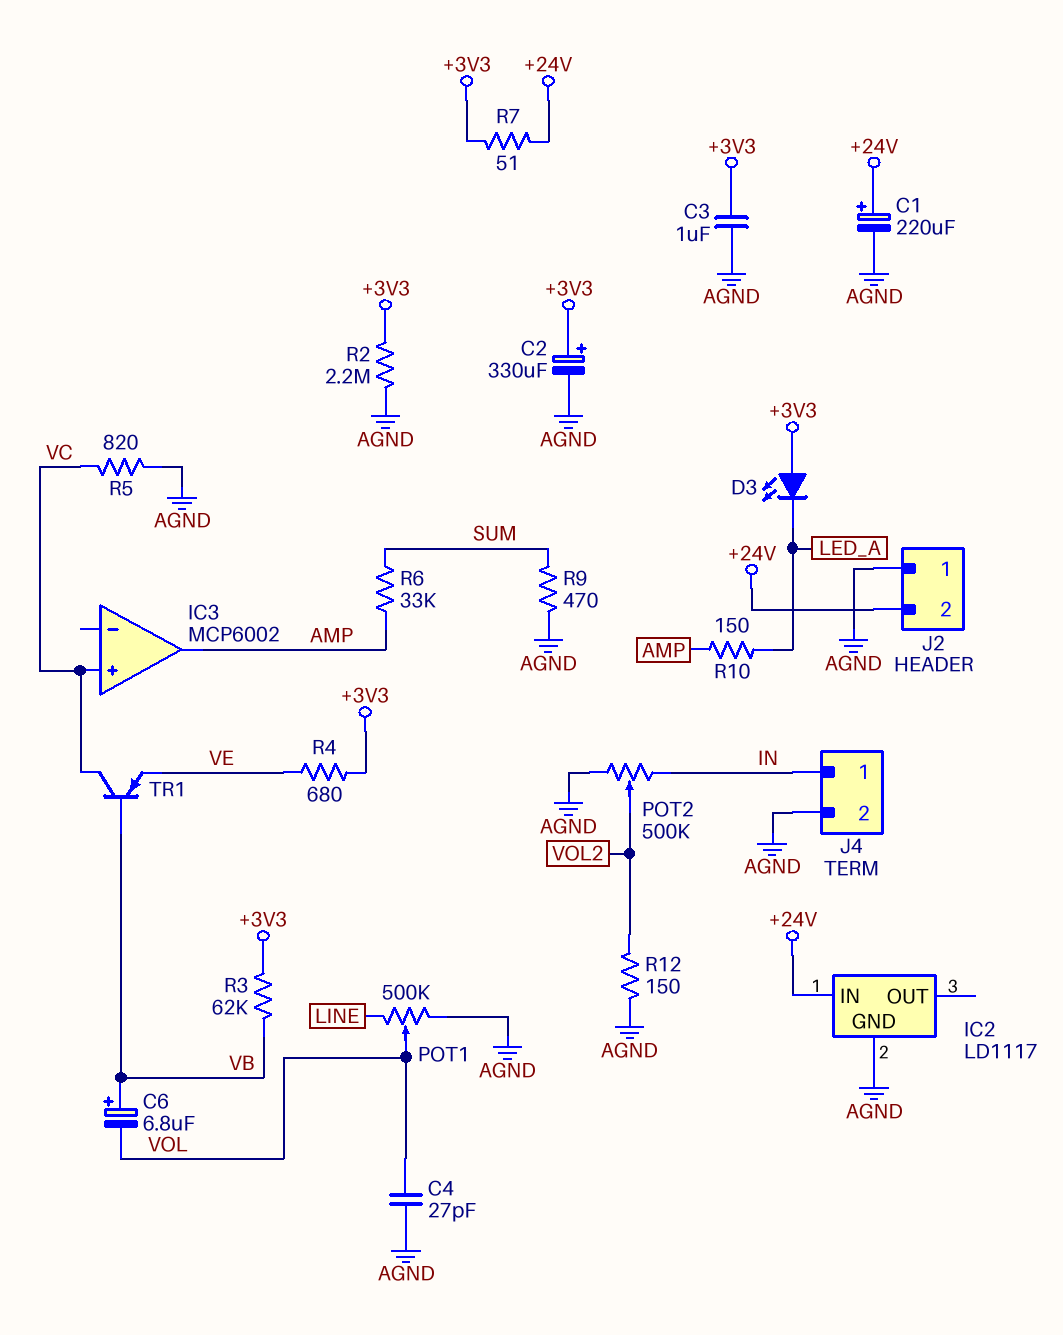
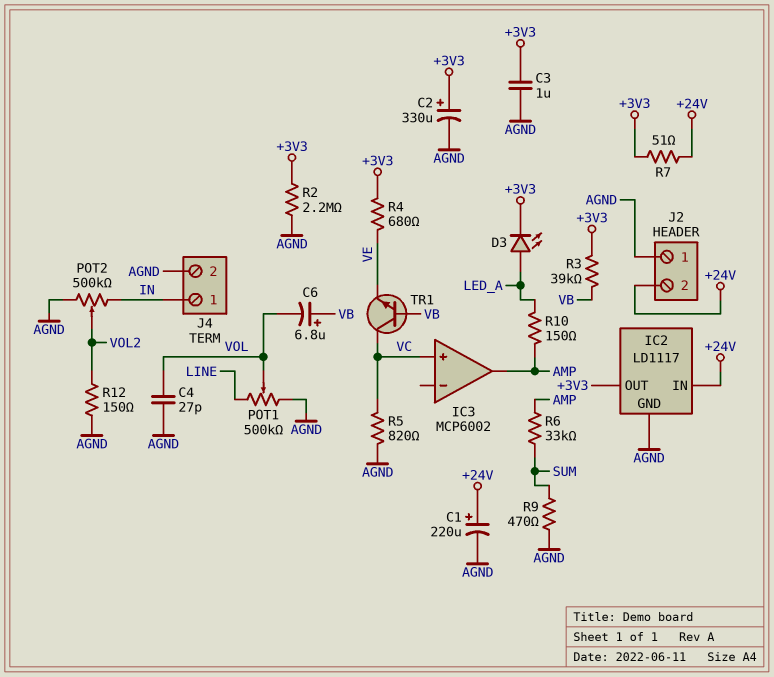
D3: LED (A +3V3, K LED_A) -> LED (A LED_A, K +3V3)
IC2 pin OUT: none -> +3V3
R3: 62k (+3V3, VB) -> 39k (+3V3, VB)
TR1: PNP (B VB, C VC, E VE) -> NPN (B VB, C VC, E VE)

